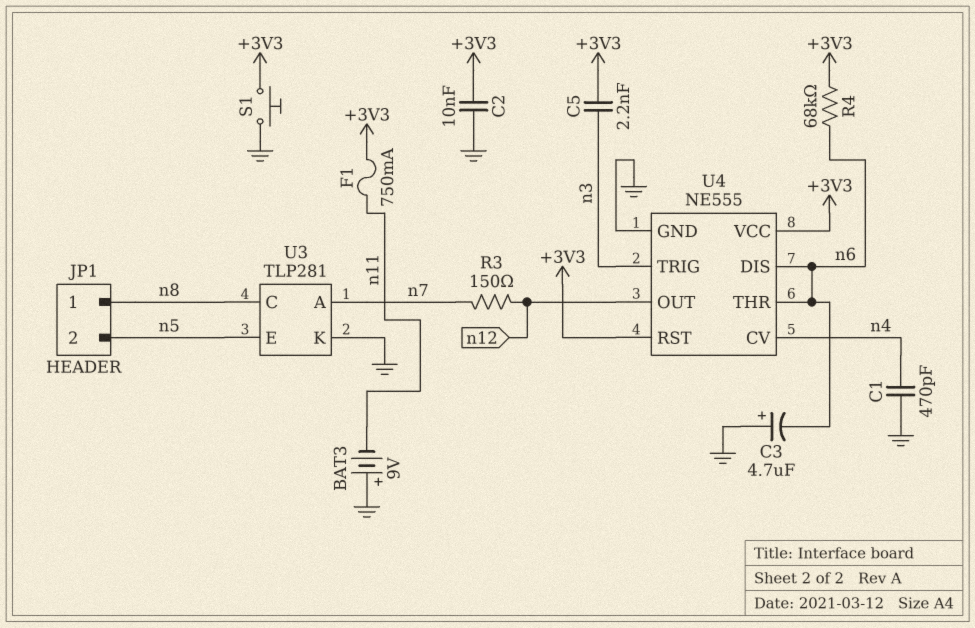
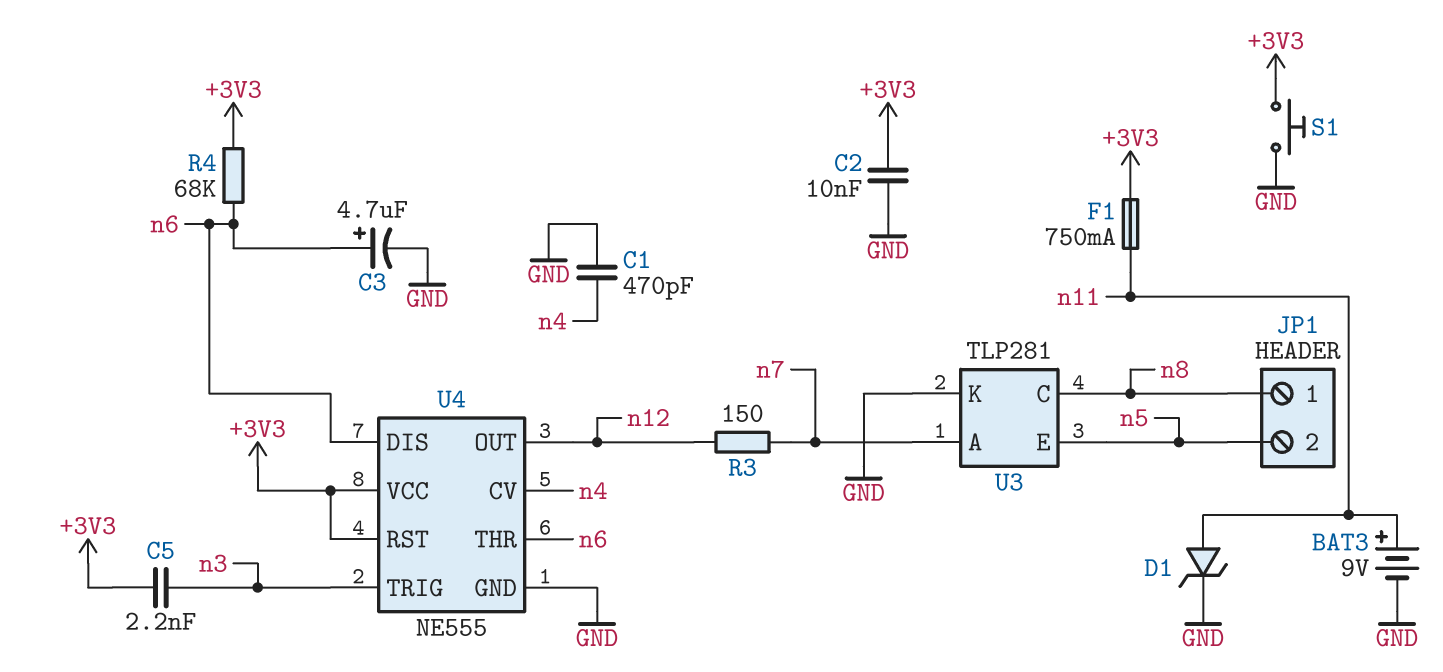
BAT3: 9V (plus GND, minus n11) -> 9V (plus n11, minus GND)
C3: 4.7uF (plus GND, minus n6) -> 4.7uF (plus n6, minus GND)
D1: none -> zener (A n11, K GND)

